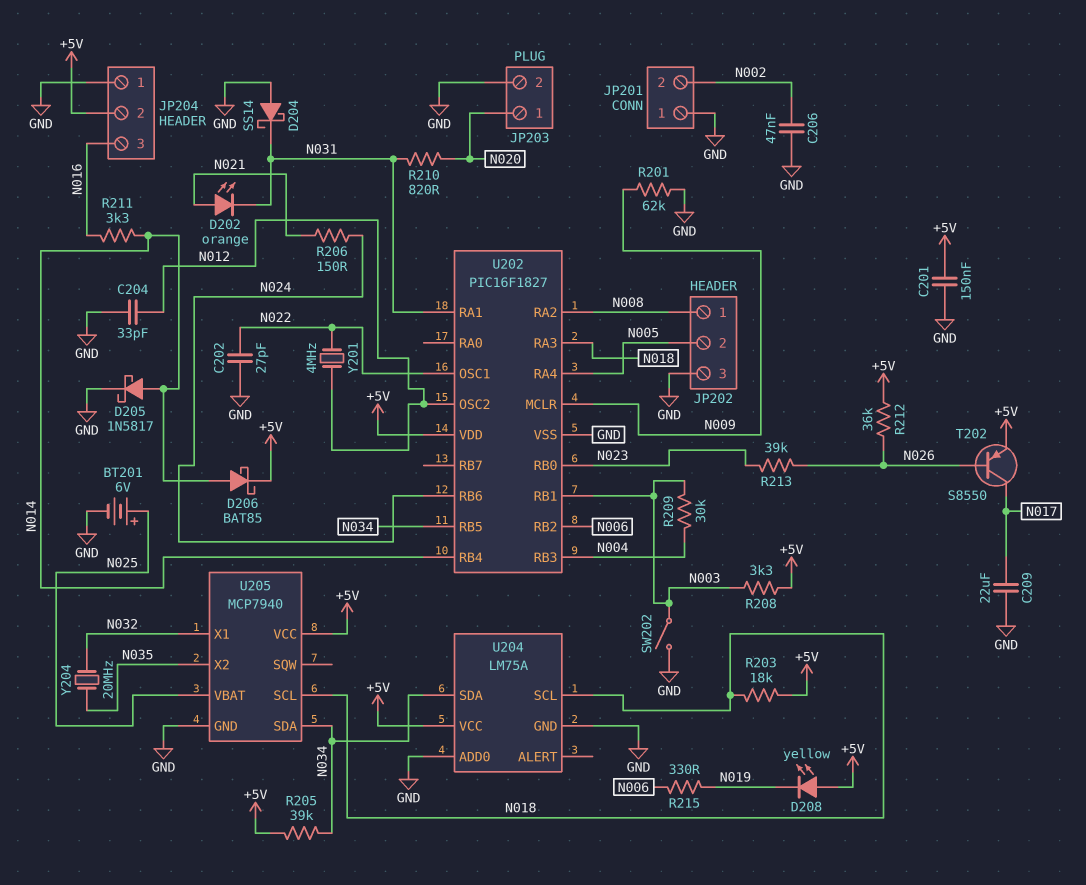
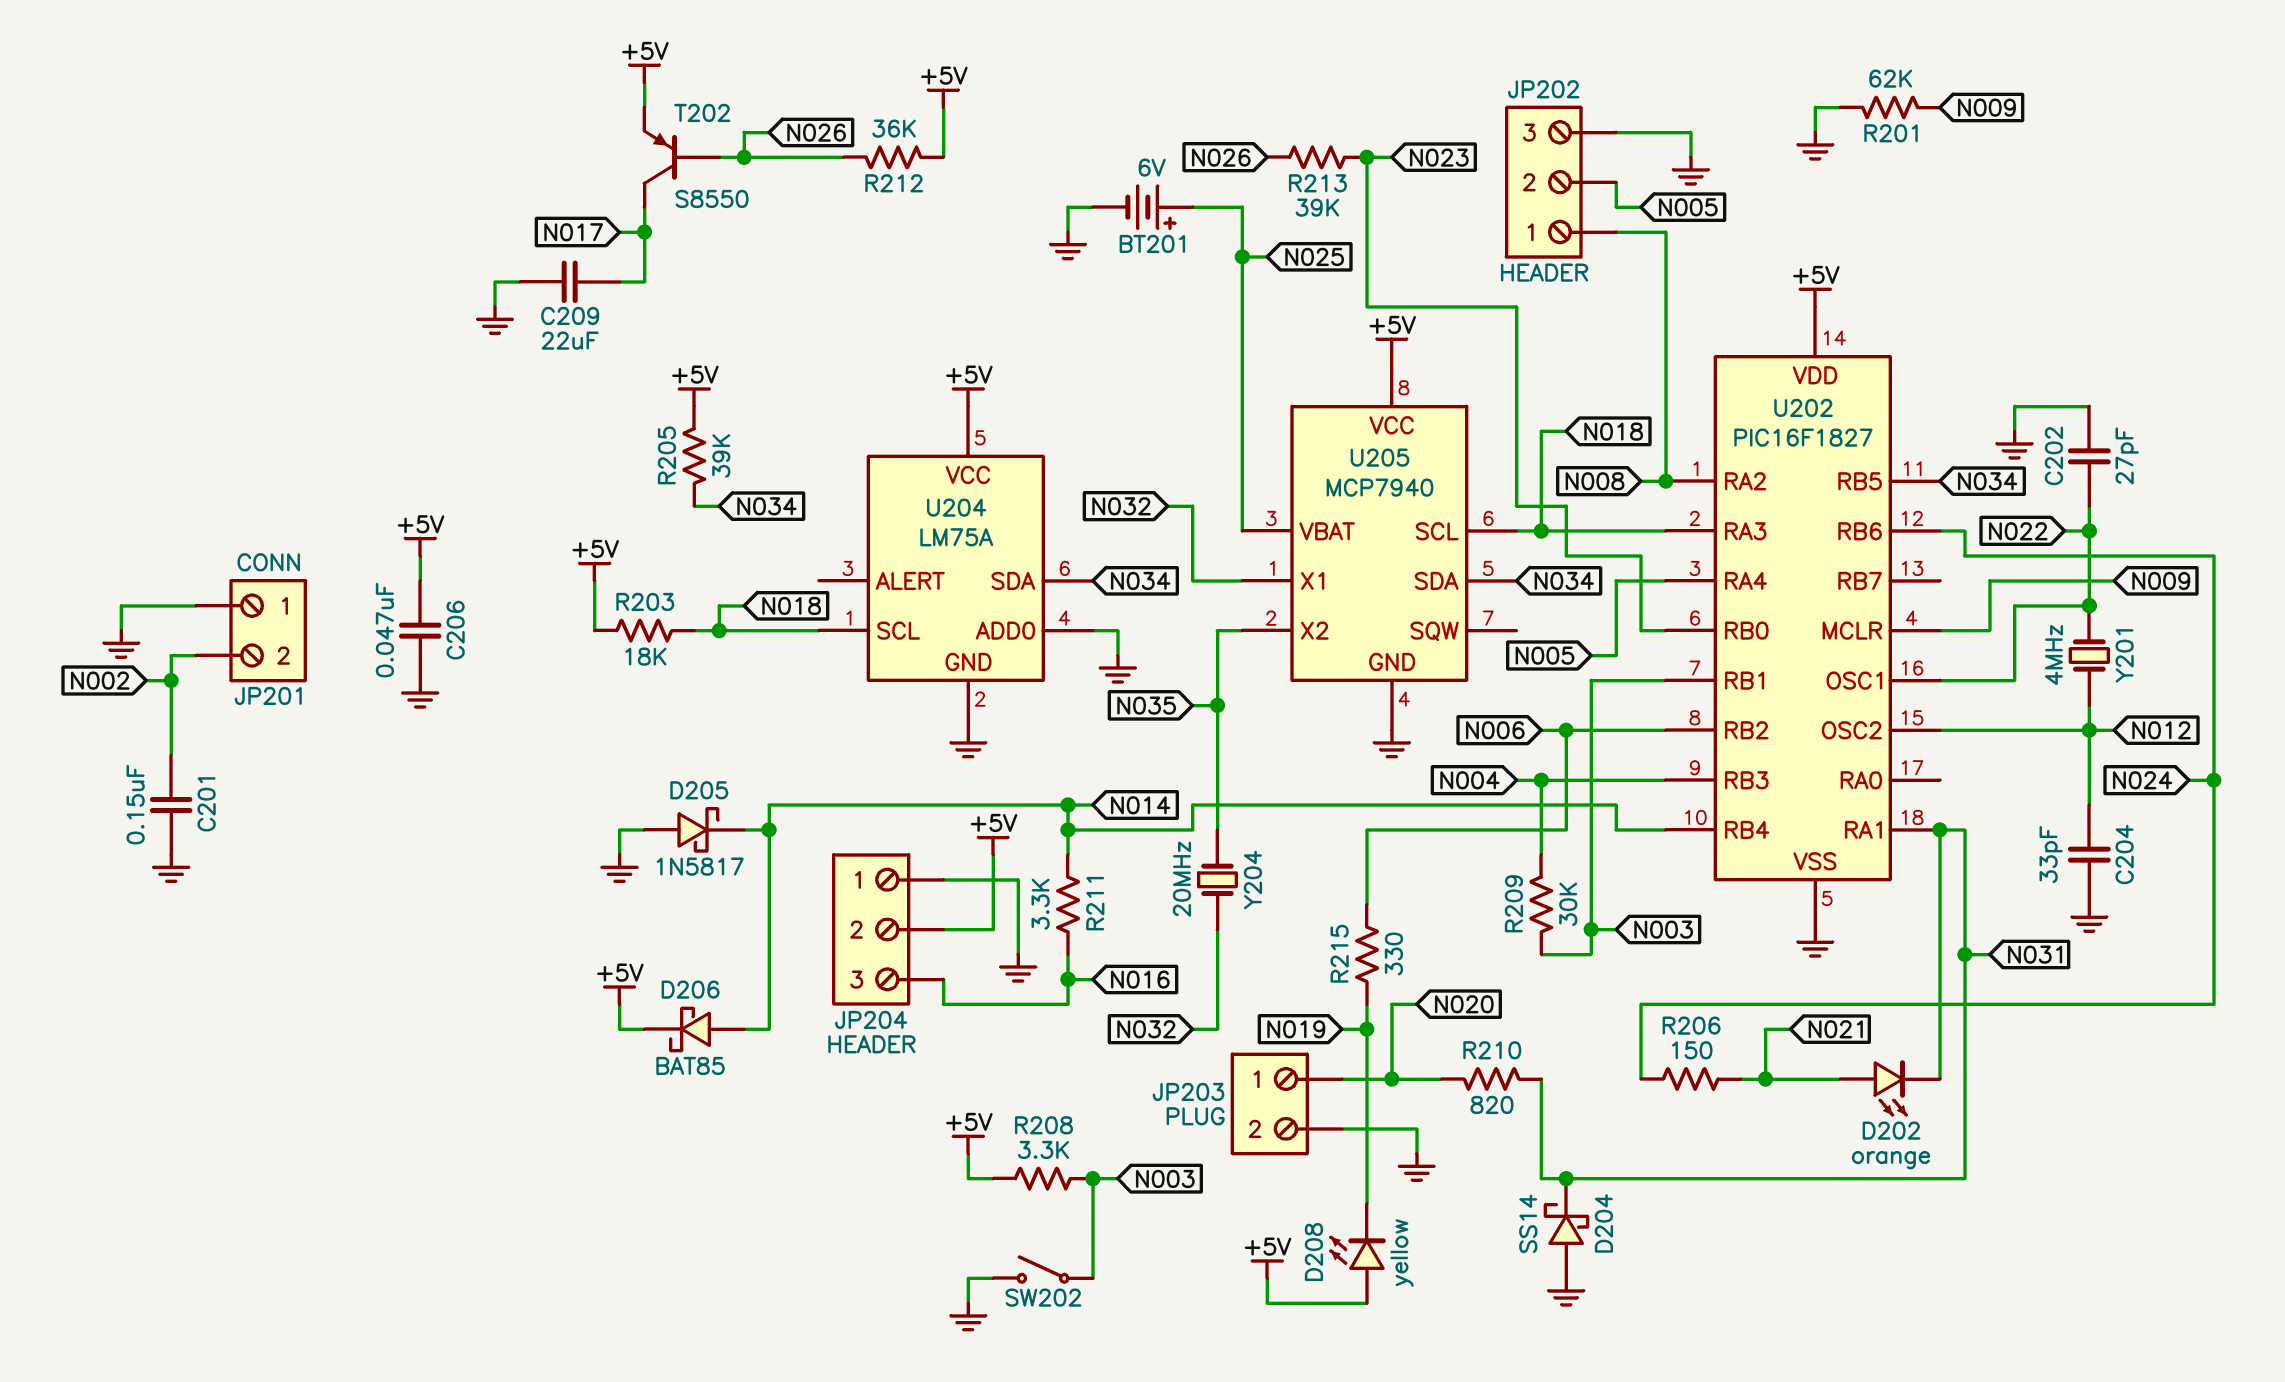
C201: 150nF (+5V, GND) -> 150nF (GND, N002)
C206: 47nF (GND, N002) -> 47nF (+5V, GND)
D205: schottky 1N5817 (A N014, K GND) -> schottky 1N5817 (A GND, K N014)

